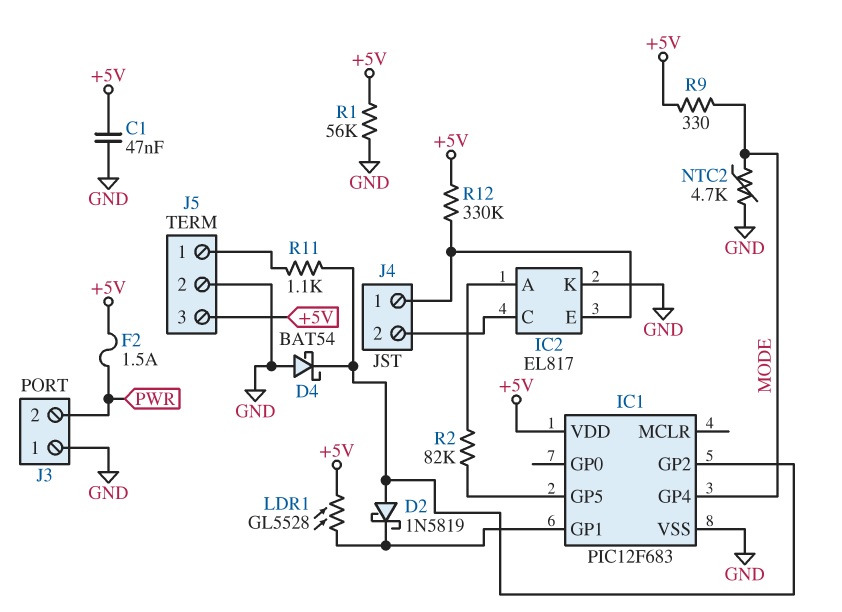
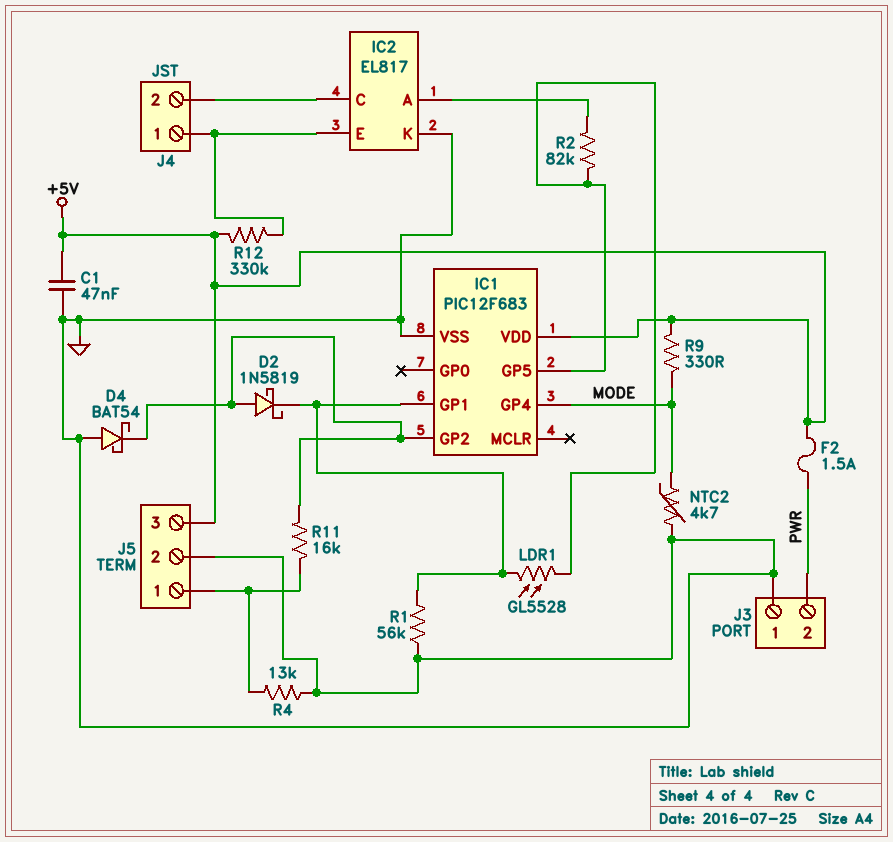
LDR1: GL5528 (+5V, IC1/GP1) -> GL5528 (IC1/GP1, IC1/GP5)
R1: 56k (+5V, GND) -> 56k (GND, IC1/GP1)
R4: none -> 13k (GND, J5/1)
R11: 1.1k (IC1/GP2, J5/1) -> 16k (IC1/GP2, J5/1)

